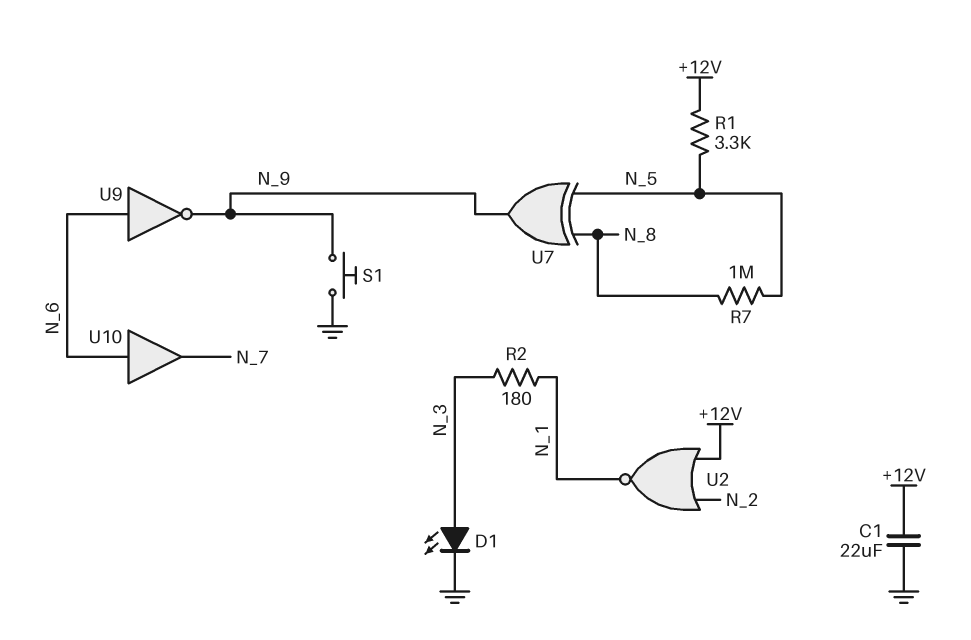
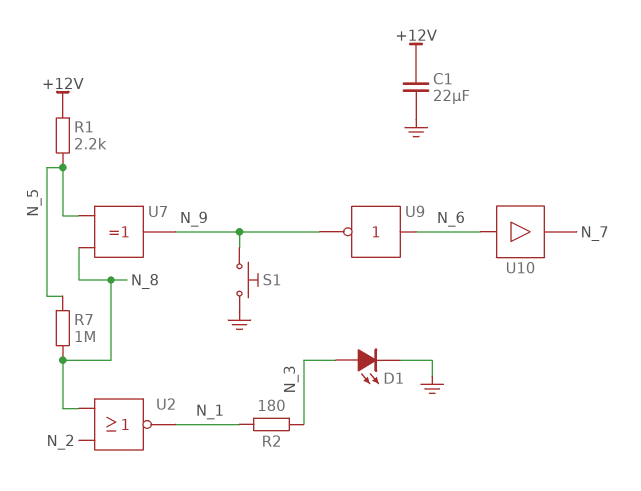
R1: 3.3k (+12V, N_5) -> 2.2k (+12V, N_5)
U2: NOR (in +12V, in N_2, out N_1) -> NOR (in N_2, in N_8, out N_1)

